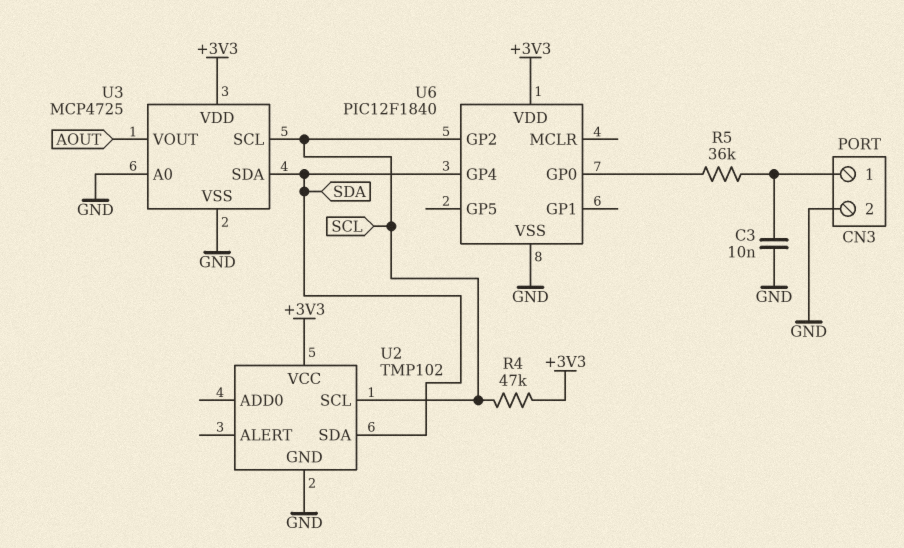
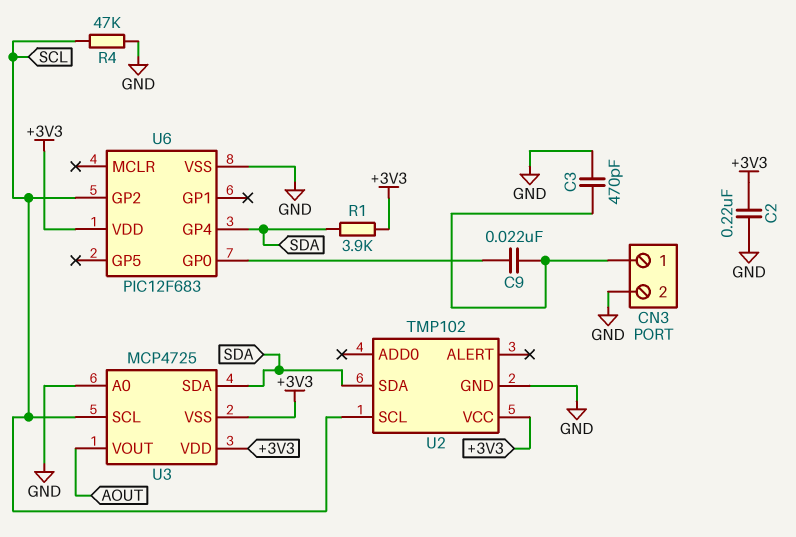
C2: none -> 220nF (+3V3, GND)
C3: 10nF (CN3/1, GND) -> 470pF (CN3/1, GND)
C9: none -> 22nF (CN3/1, U6/GP0)
R1: none -> 3.9k (+3V3, SDA)
R4: 47k (+3V3, SCL) -> 47k (GND, SCL)
R5: 36k (CN3/1, U6/GP0) -> none
U3 pin VSS: GND -> +3V3
U6: PIC12F1840 -> PIC12F683

